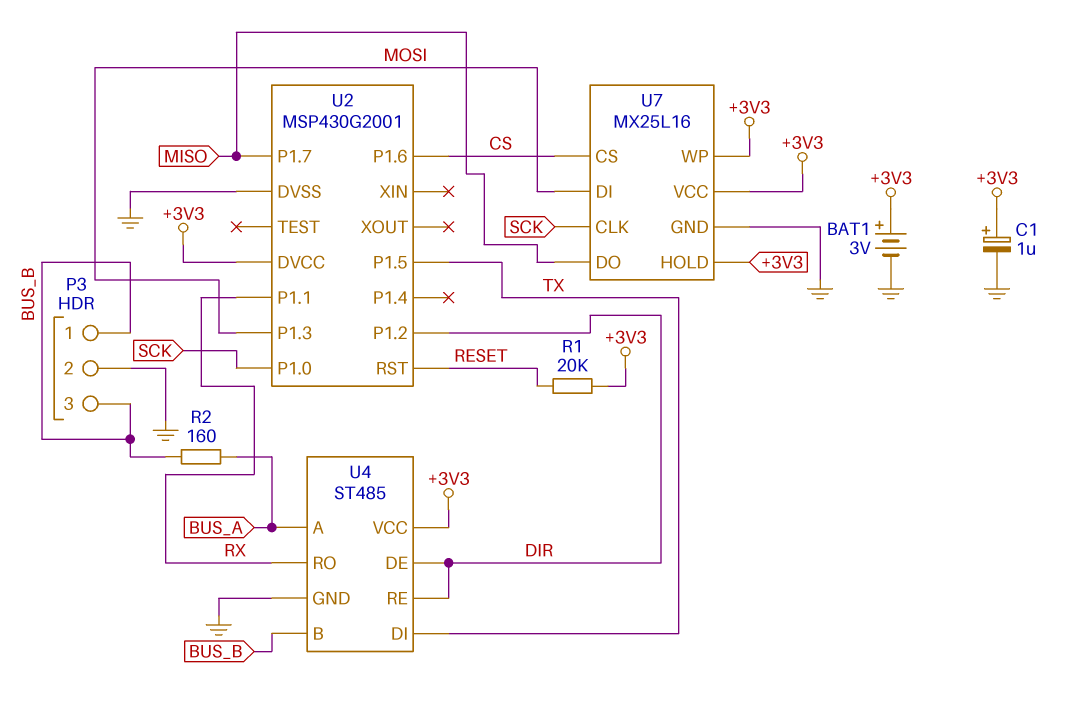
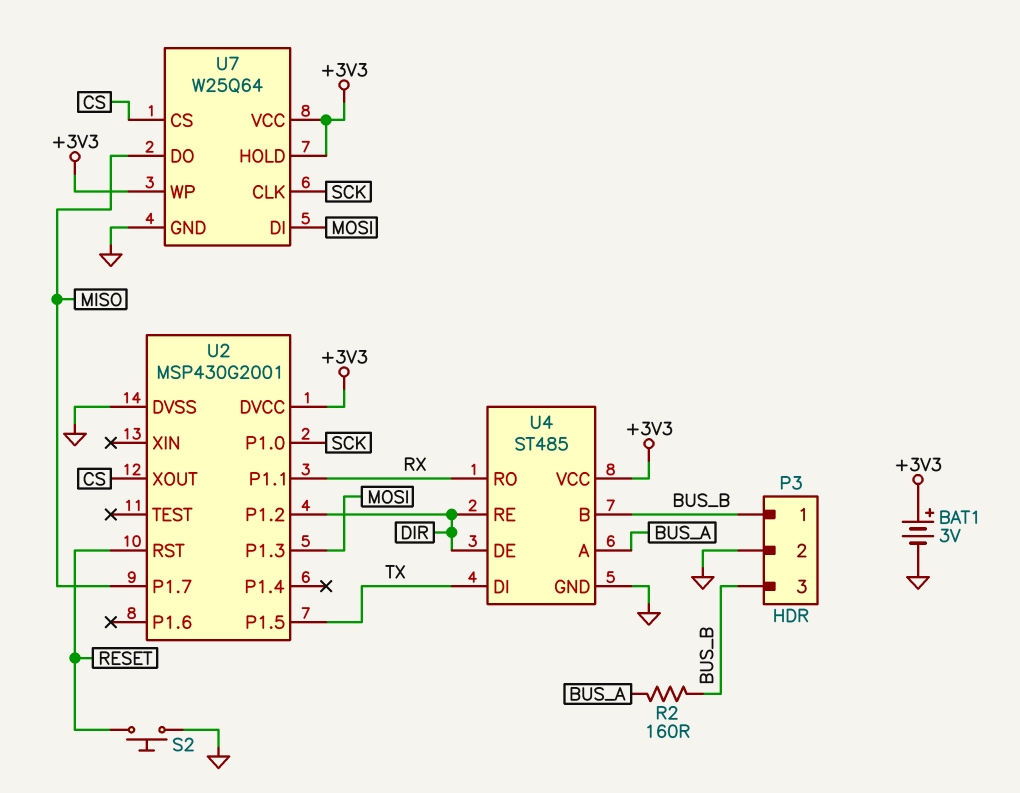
C1: 1uF (plus +3V3, minus GND) -> none
R1: 20k (+3V3, RESET) -> none
S2: none -> button (GND, RESET)
U2 pin P1.6: CS -> none
U2 pin XOUT: none -> CS
U7: MX25L16 -> W25Q64

